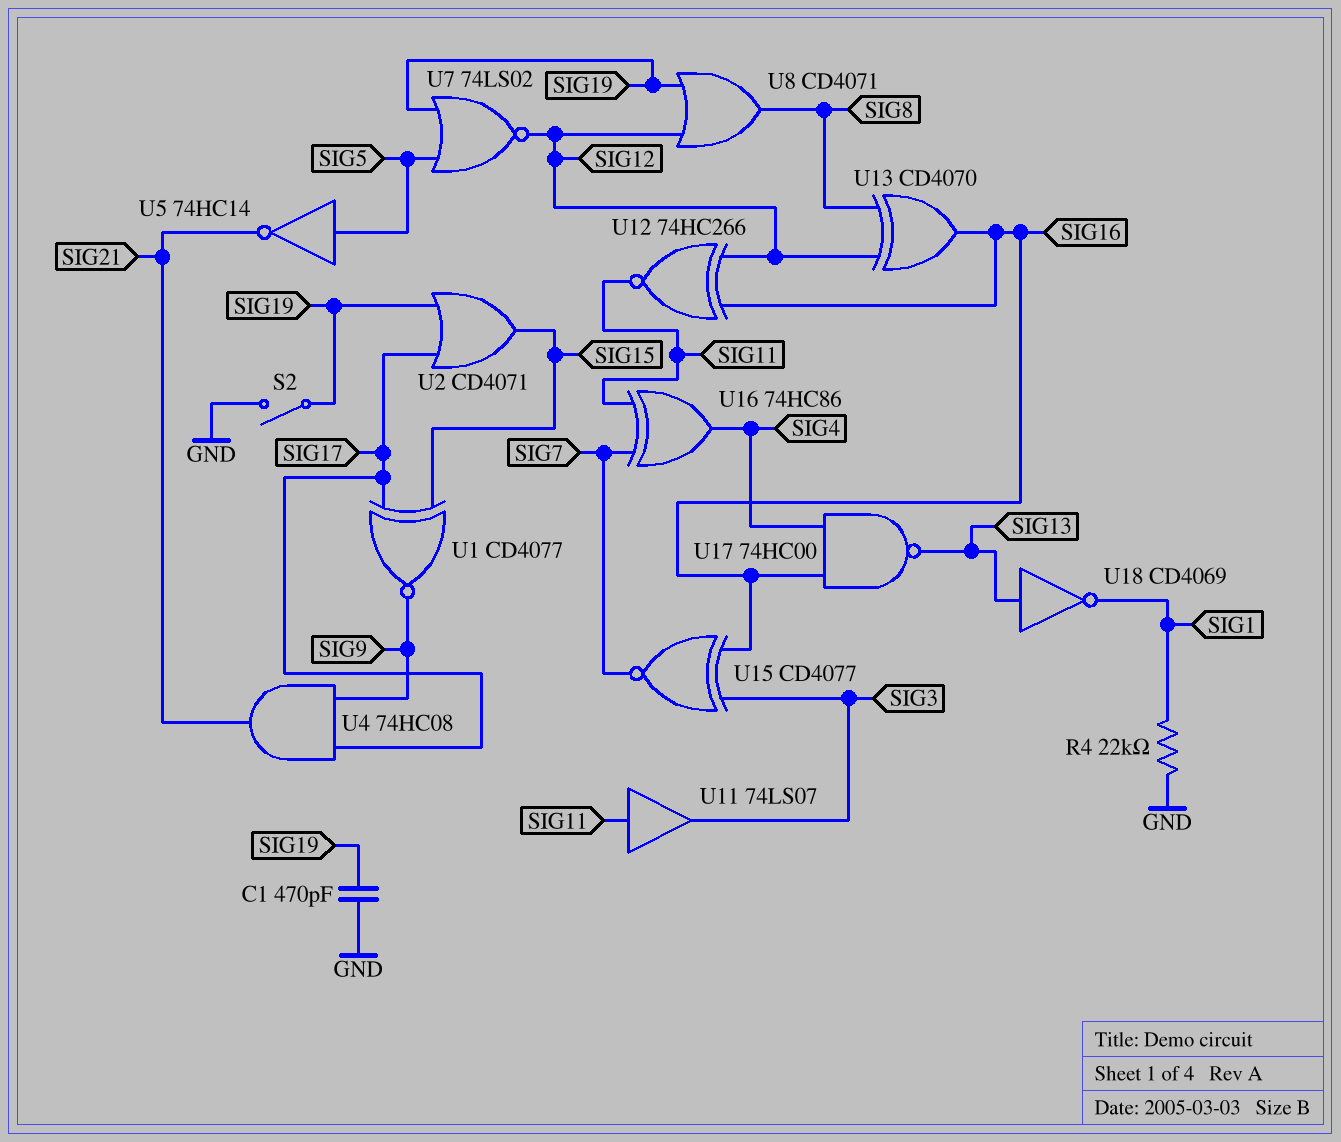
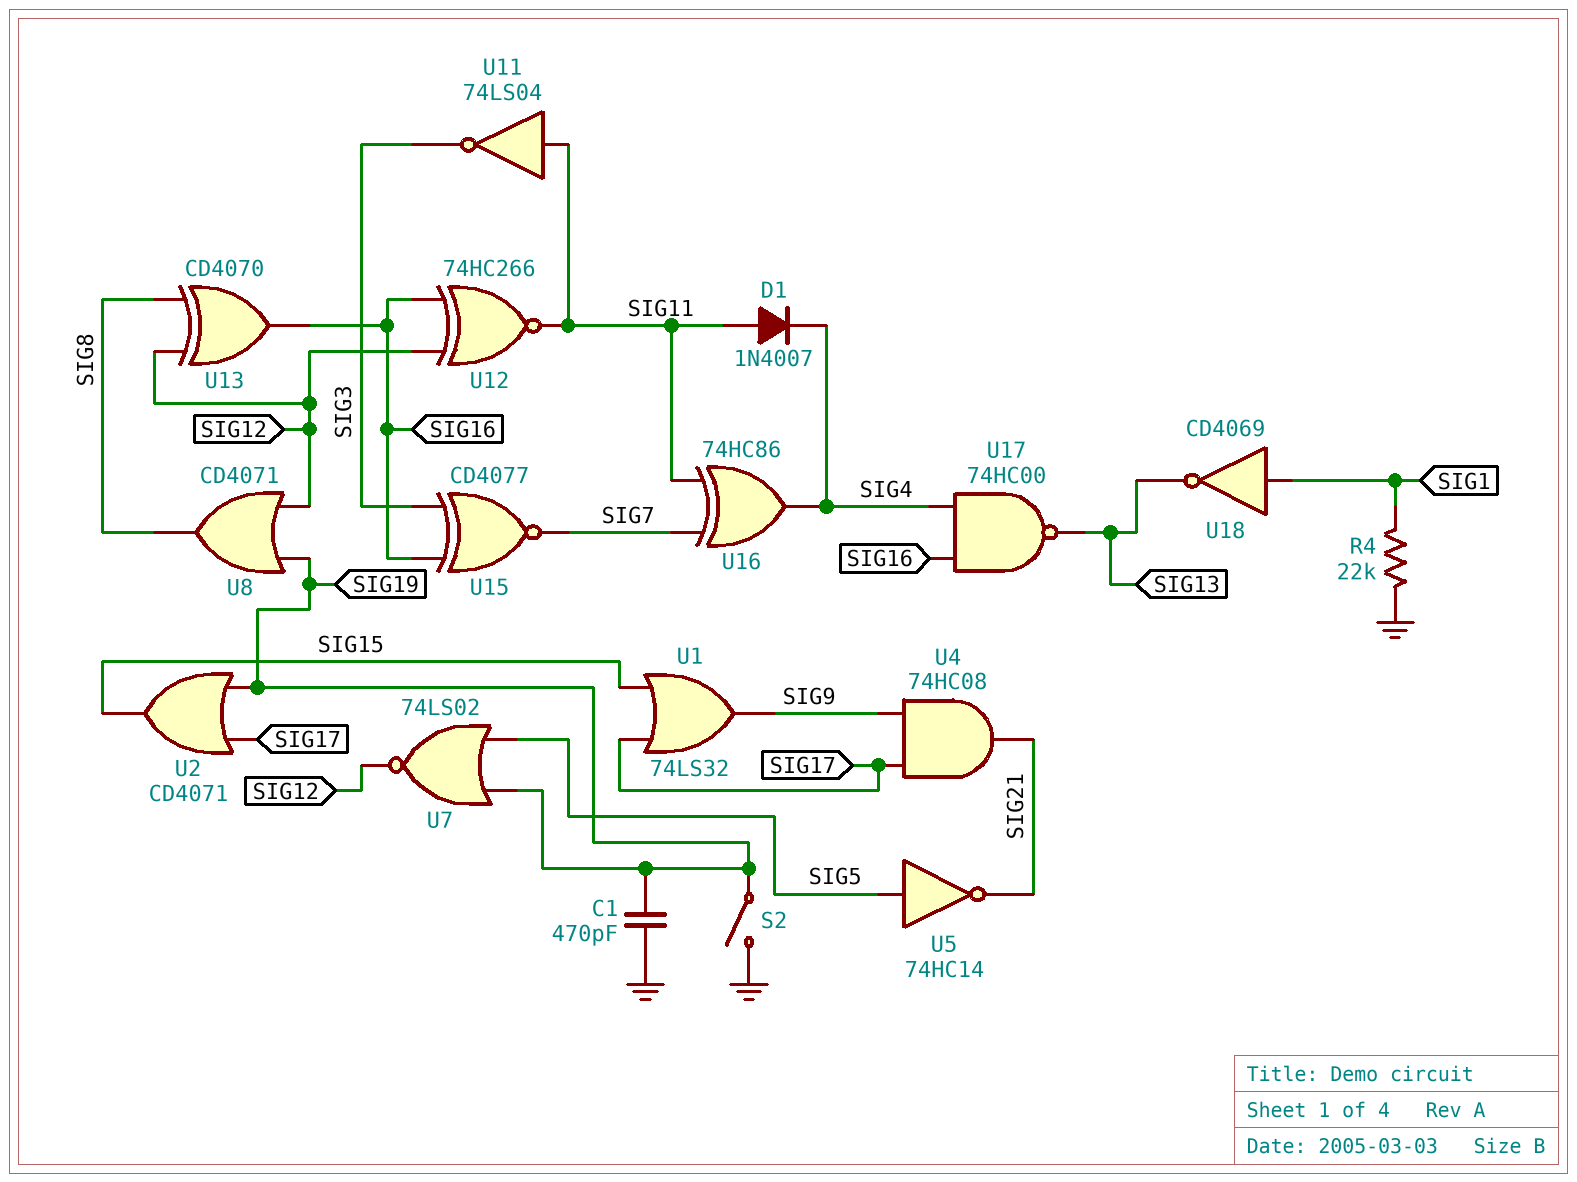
D1: none -> diode 1N4007 (A SIG11, K SIG4)
U1: XNOR CD4077 (in SIG15, in SIG17, out SIG9) -> OR 74LS32 (in SIG15, in SIG17, out SIG9)
U11: buffer 74LS07 (in SIG11, out SIG3) -> NOT 74LS04 (in SIG11, out SIG3)
U18: NOT CD4069 (in SIG13, out SIG1) -> NOT CD4069 (in SIG1, out SIG13)

